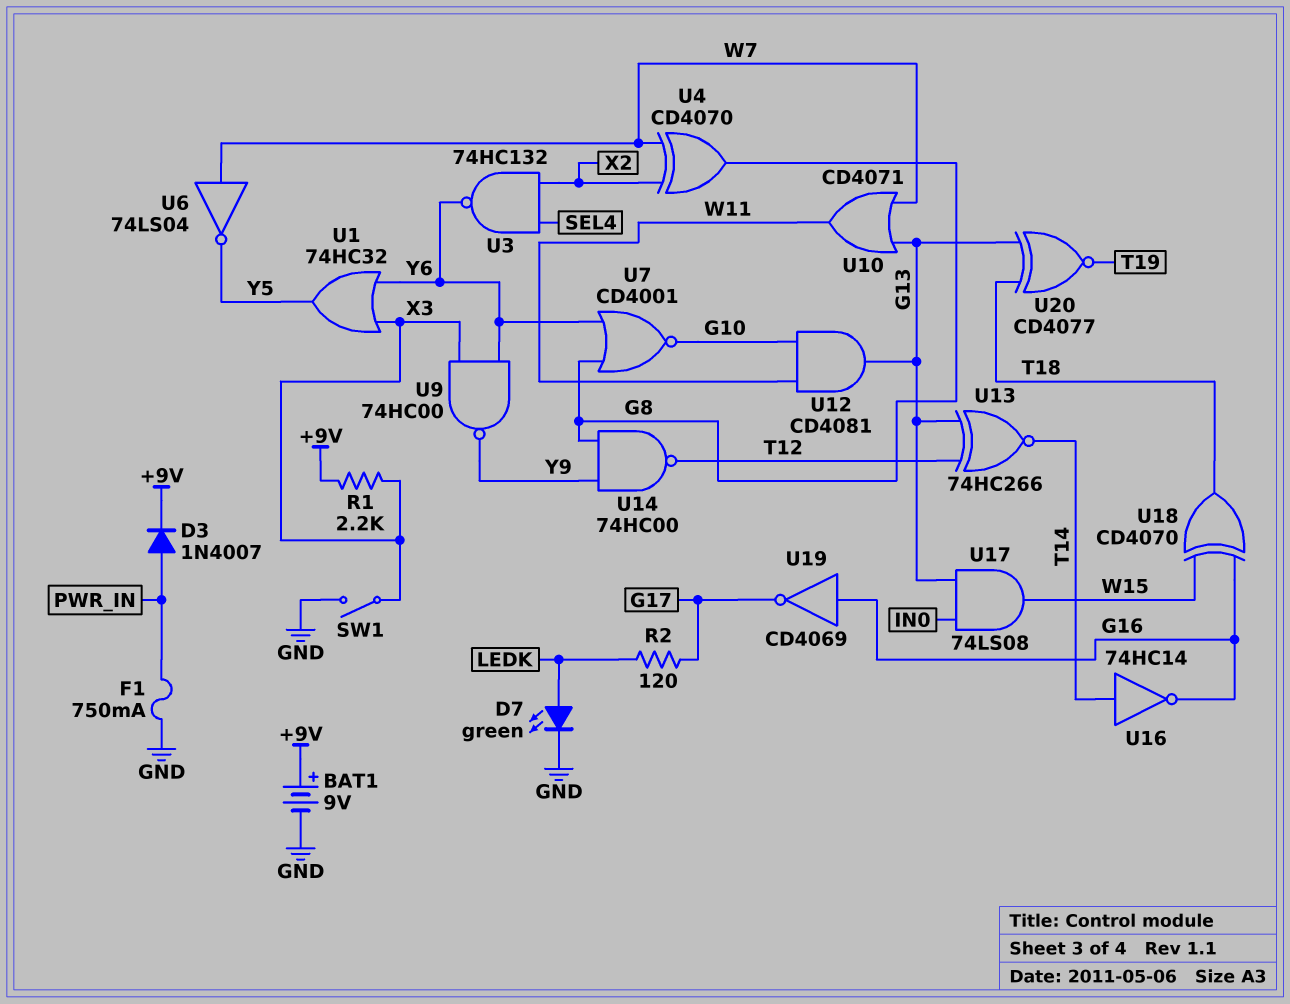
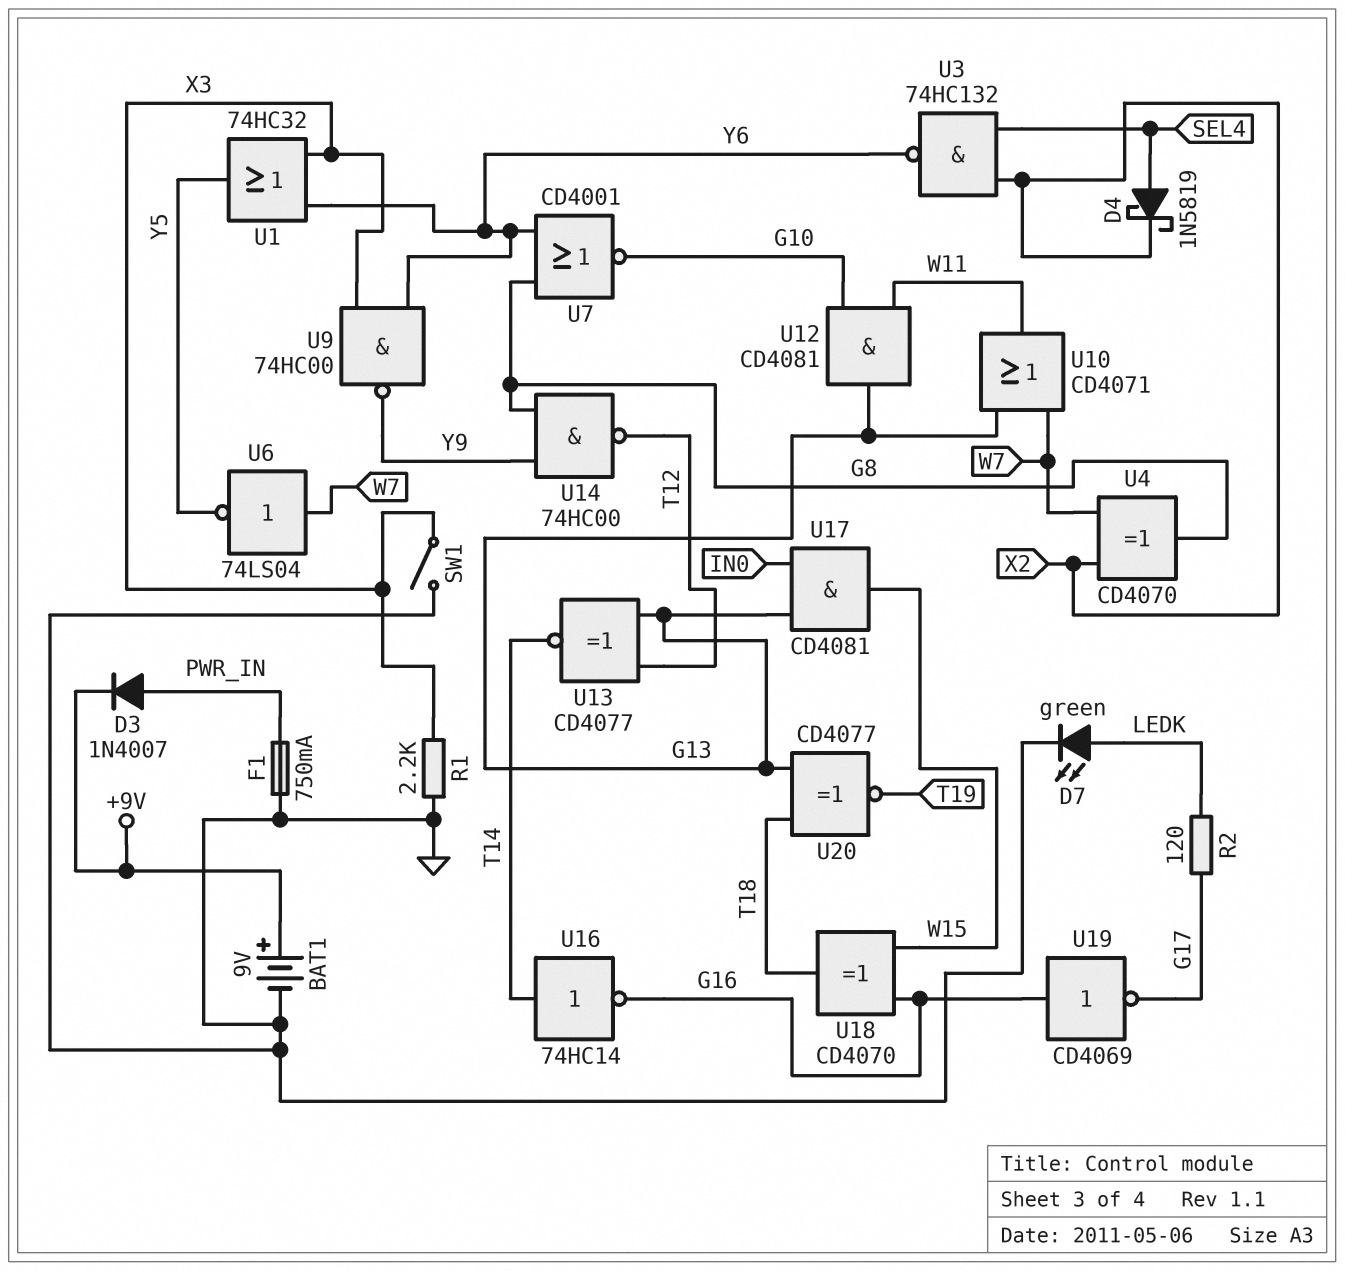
D4: none -> schottky 1N5819 (A SEL4, K X2)
R1: 2.2k (+9V, X3) -> 2.2k (GND, X3)
U13: XNOR 74HC266 (in G13, in T12, out T14) -> XNOR CD4077 (in G13, in T12, out T14)
U17: AND 74LS08 (in G13, in IN0, out W15) -> AND CD4081 (in G13, in IN0, out W15)

